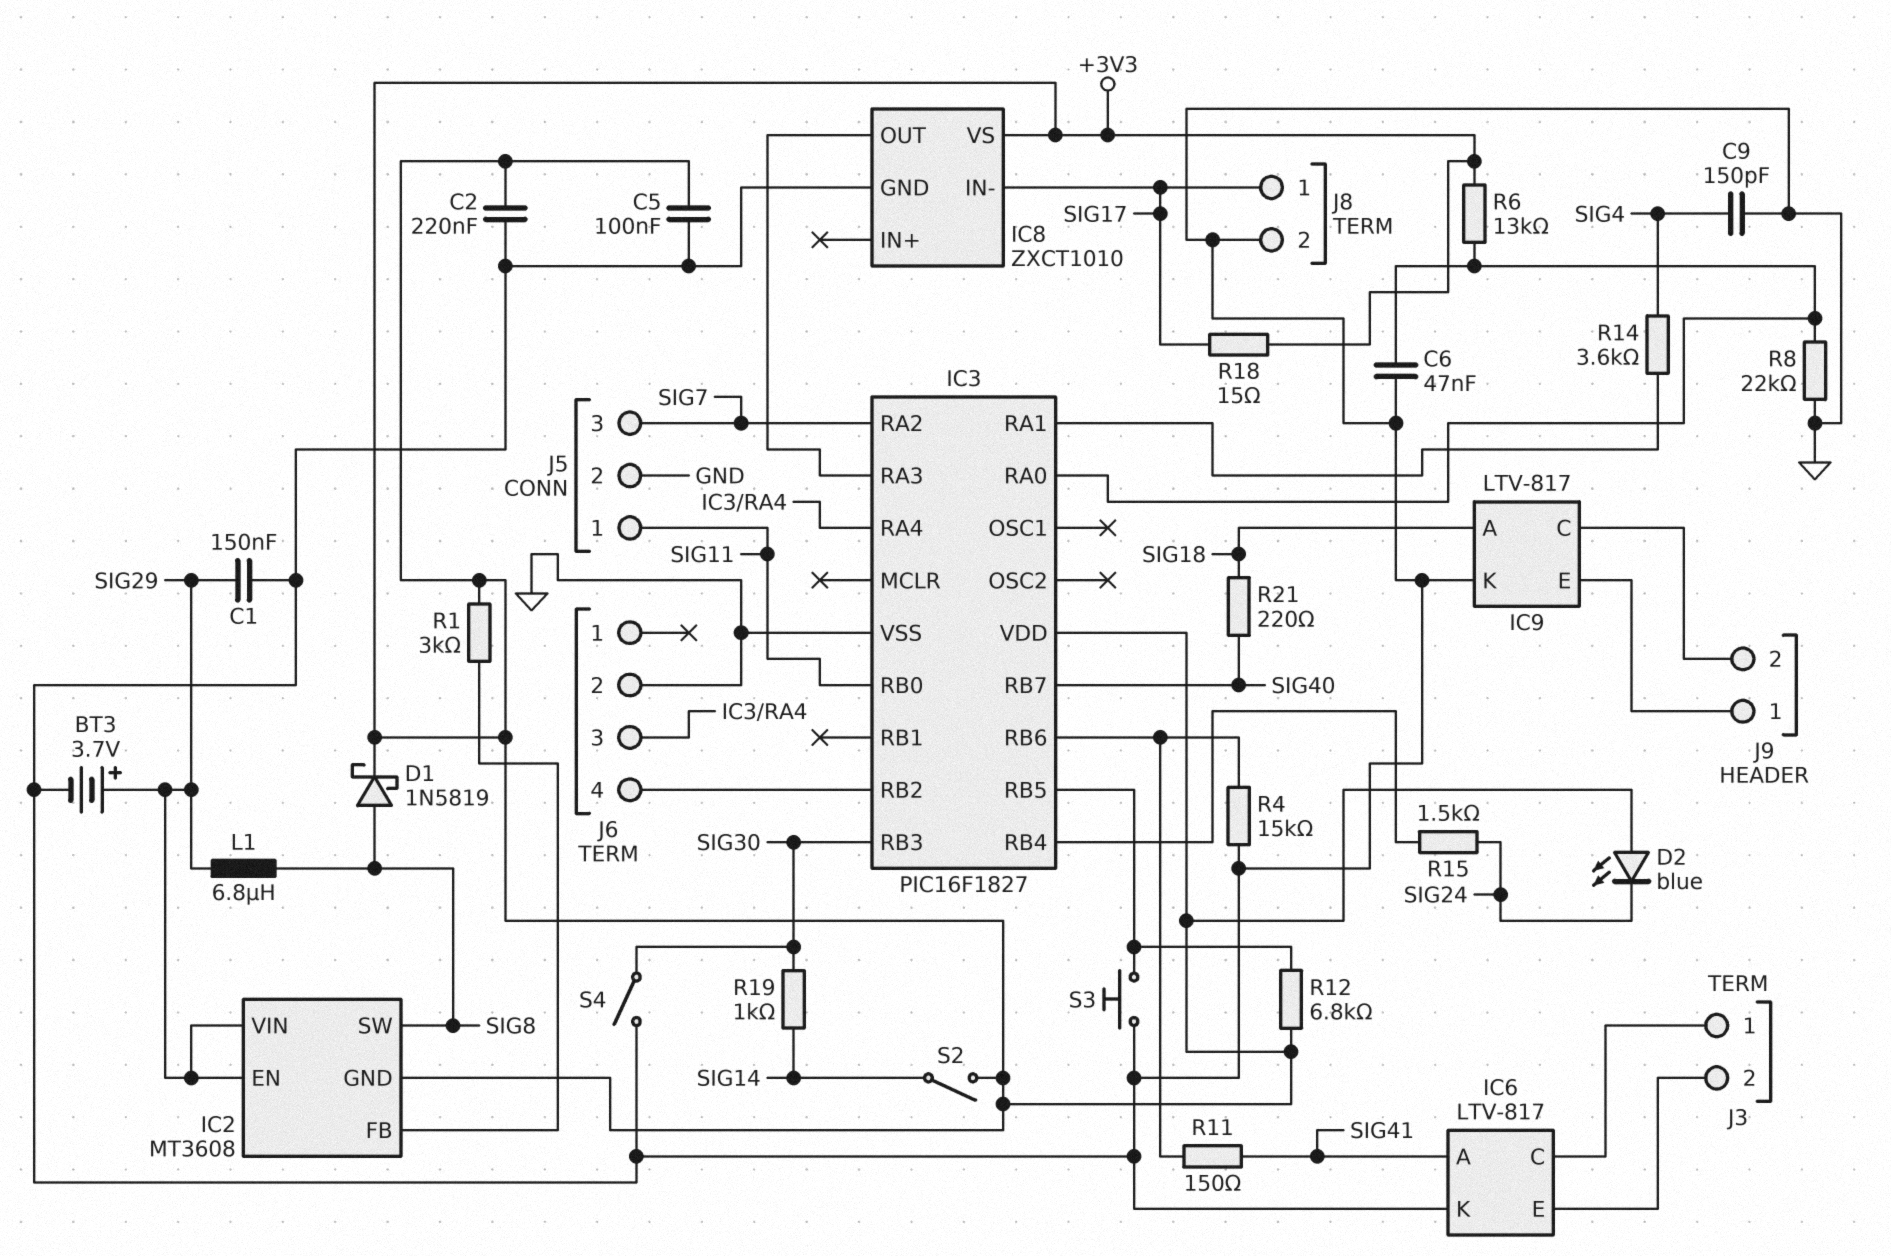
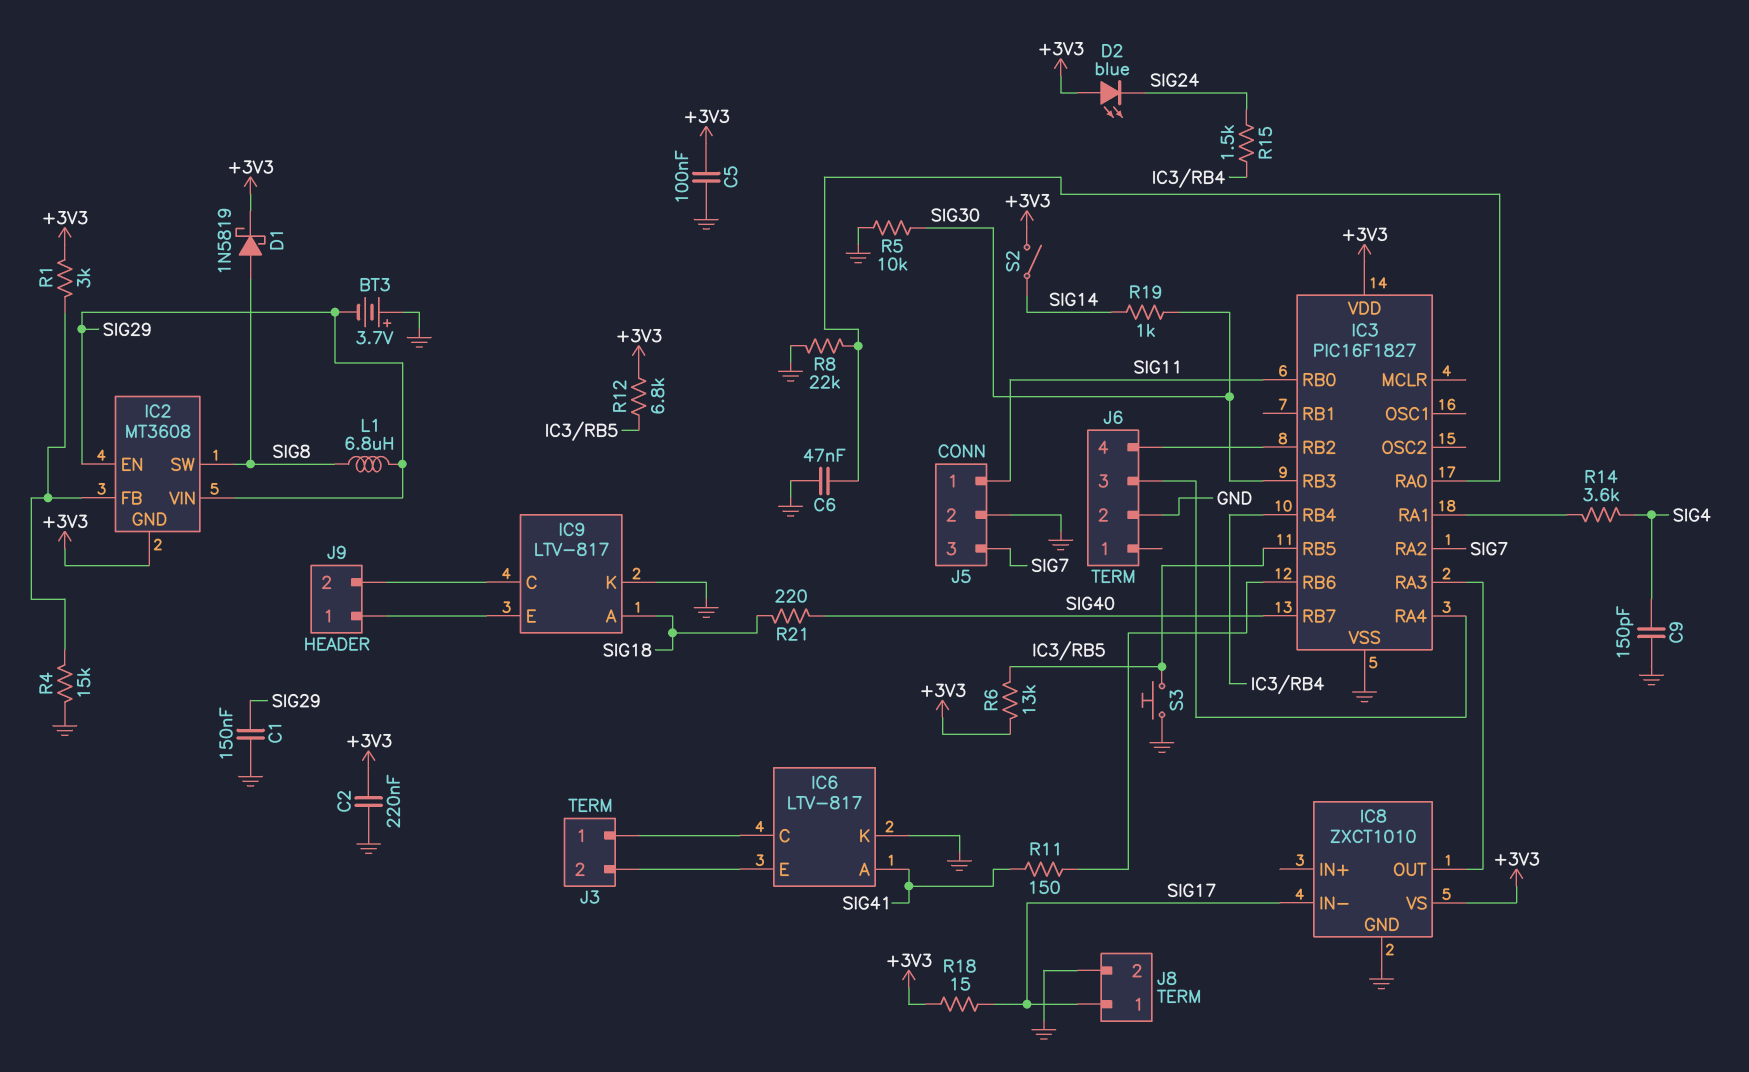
BT3: 3.7V (plus SIG29, minus GND) -> 3.7V (plus GND, minus SIG29)
R4: 15k (GND, IC3/RB6) -> 15k (GND, IC2/FB)
R5: none -> 10k (GND, SIG30)
R6: 13k (+3V3, IC3/RA0) -> 13k (+3V3, IC3/RB5)
S4: switch (GND, SIG30) -> none

